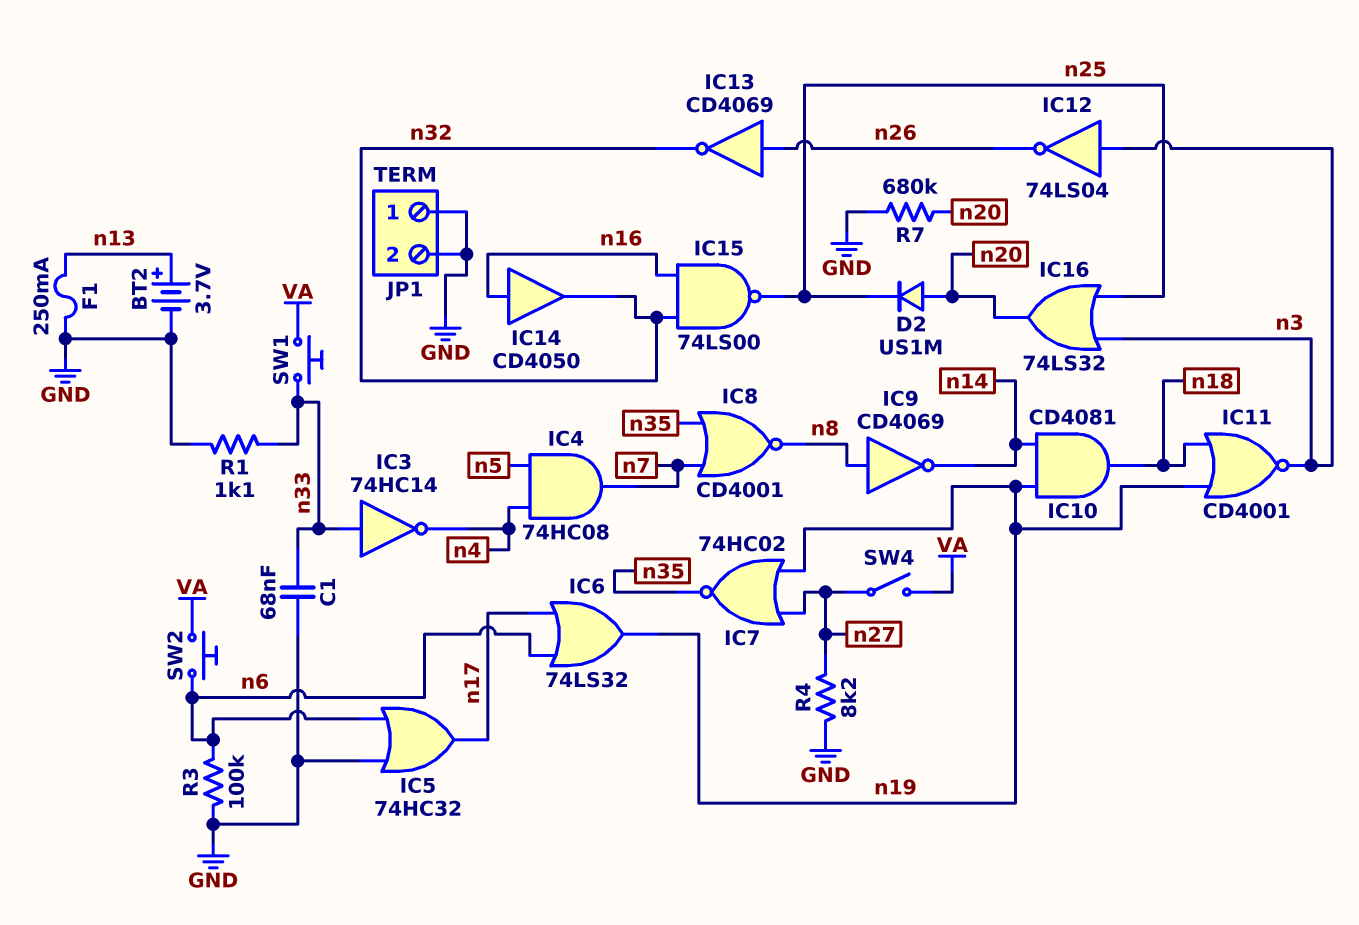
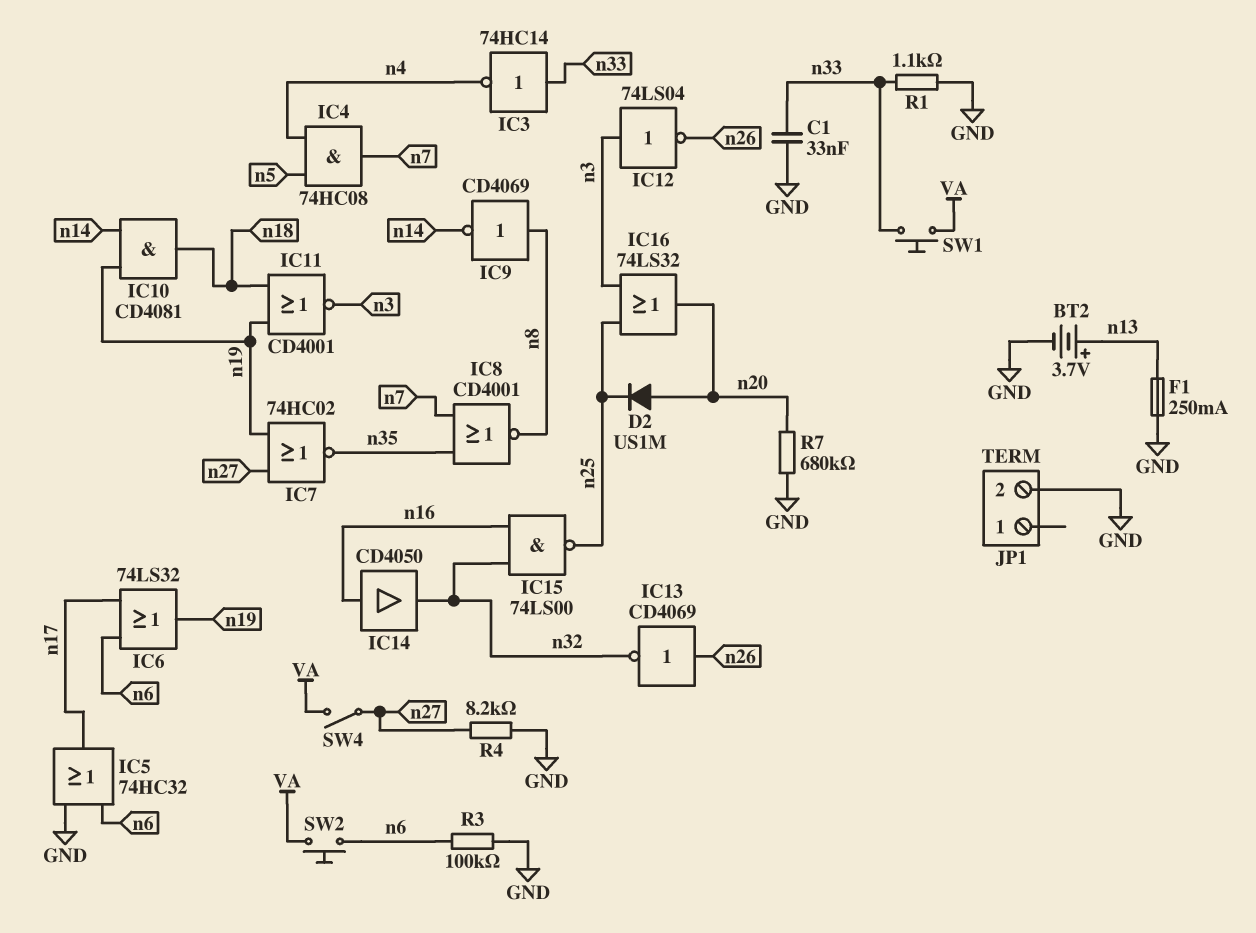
C1: 68nF (GND, n33) -> 33nF (GND, n33)
JP1 pin 1: GND -> none

